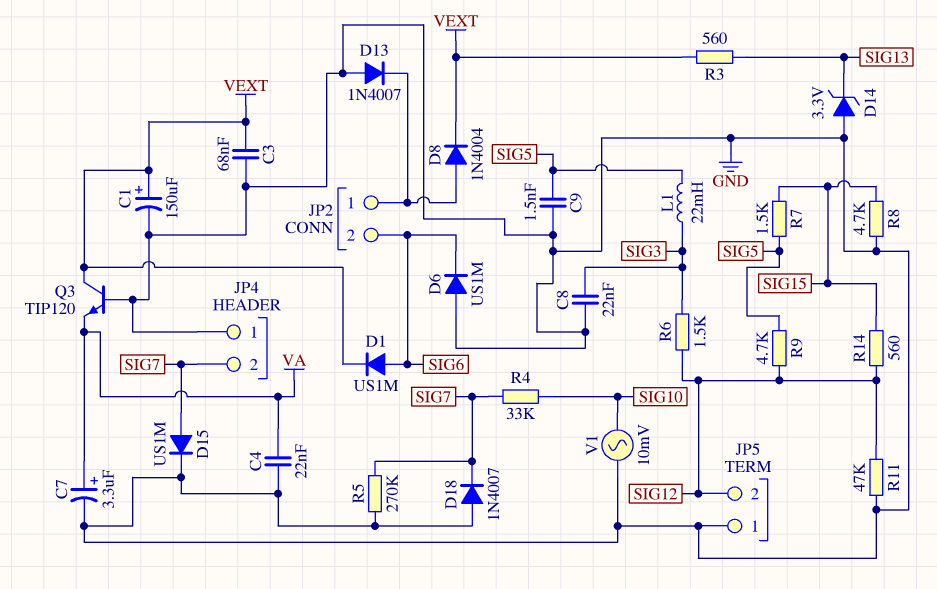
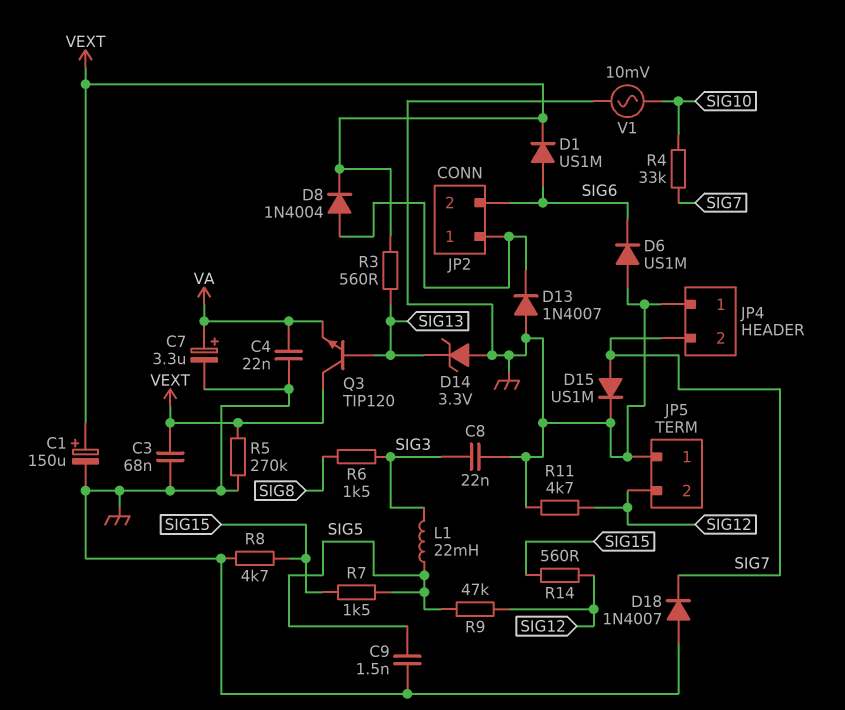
Q3: NPN TIP120 (B GND, C VEXT, E VA) -> NPN TIP120 (B SIG13, C VEXT, E VA)
R5: 270k (GND, SIG7) -> 270k (GND, VEXT)
R6: 1.5k (SIG3, SIG12) -> 1.5k (SIG3, SIG8)
R9: 4.7k (SIG5, SIG12) -> 47k (SIG5, SIG12)
R11: 47k (GND, SIG12) -> 4.7k (GND, SIG12)

